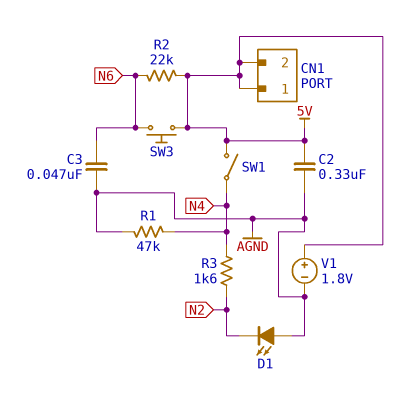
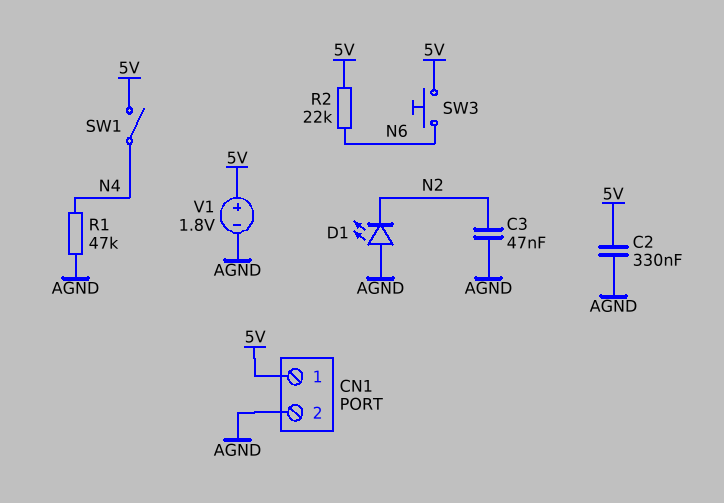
C3: 47nF (AGND, N6) -> 47nF (AGND, N2)
CN1 pin 2: 5V -> AGND
R3: 1.6k (N2, N4) -> none

